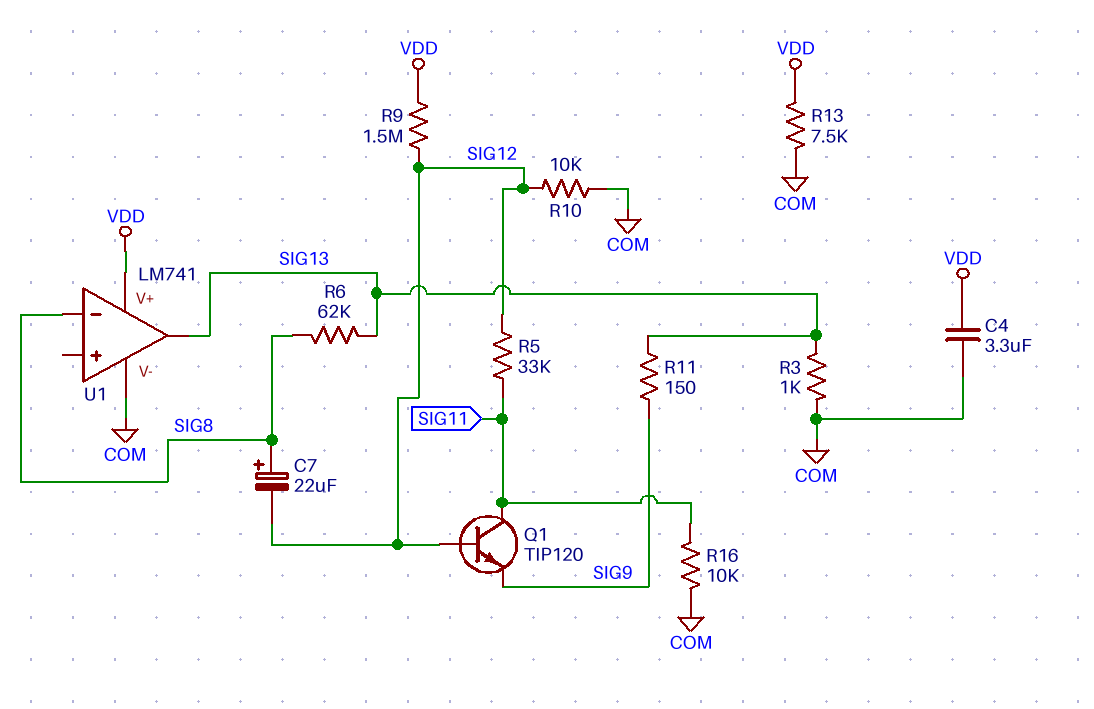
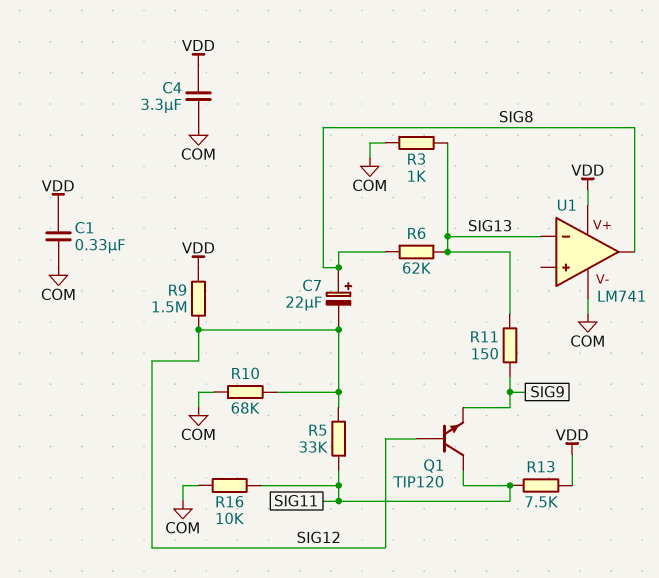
C1: none -> 330nF (COM, VDD)
R10: 10k (COM, SIG12) -> 68k (COM, SIG12)
R13: 7.5k (COM, VDD) -> 7.5k (SIG11, VDD)
U1 pin in-: SIG8 -> SIG13
U1 pin out: SIG13 -> SIG8

